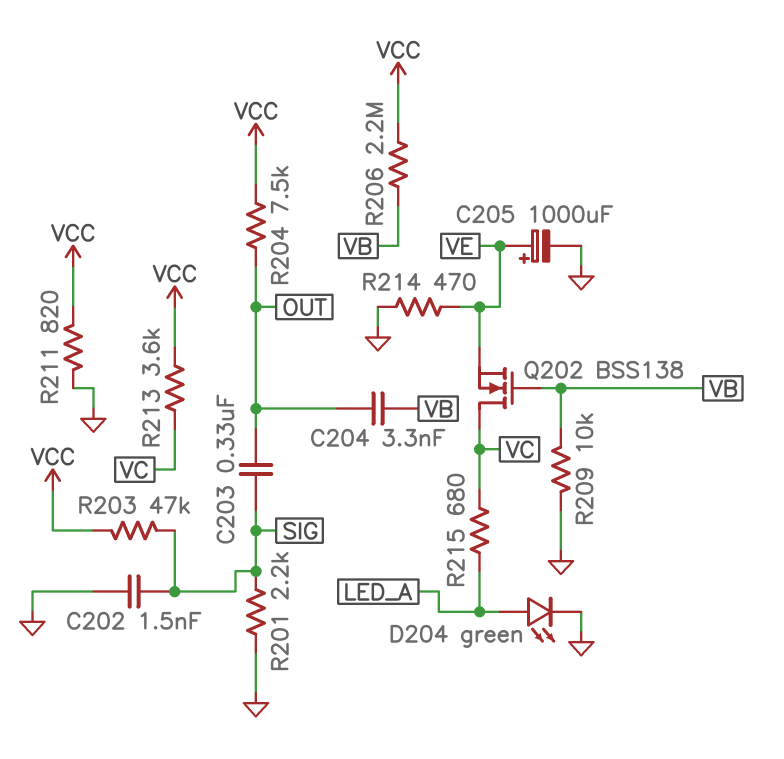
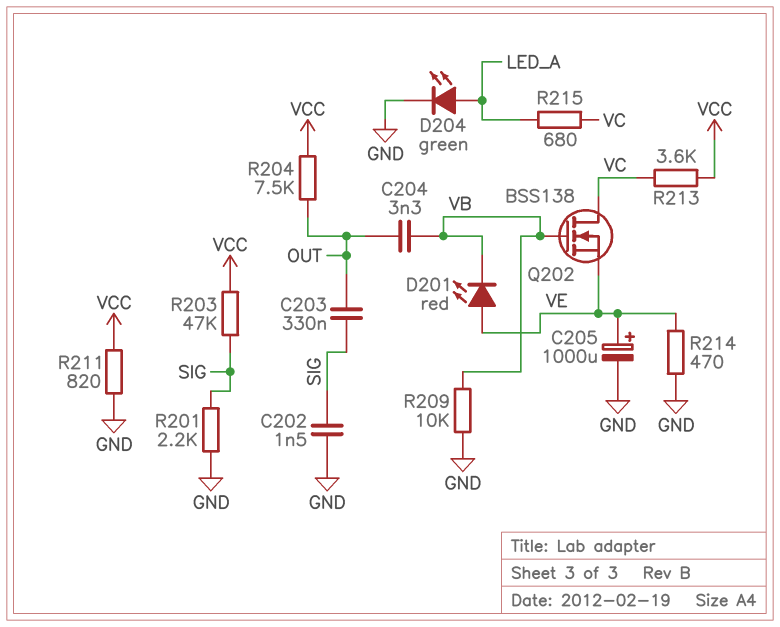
D201: none -> LED red (A VE, K VB)
R206: 2.2M (VB, VCC) -> none

